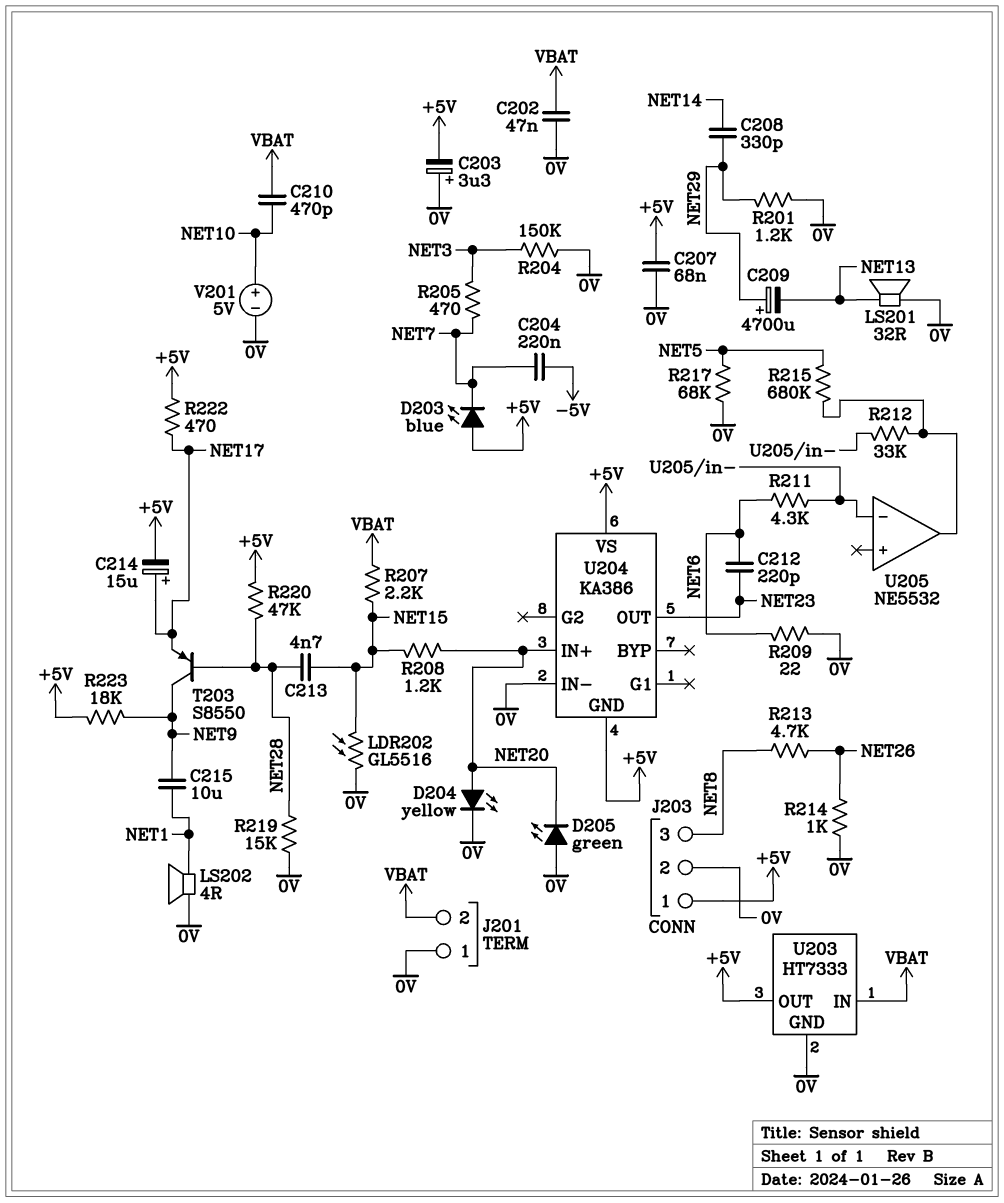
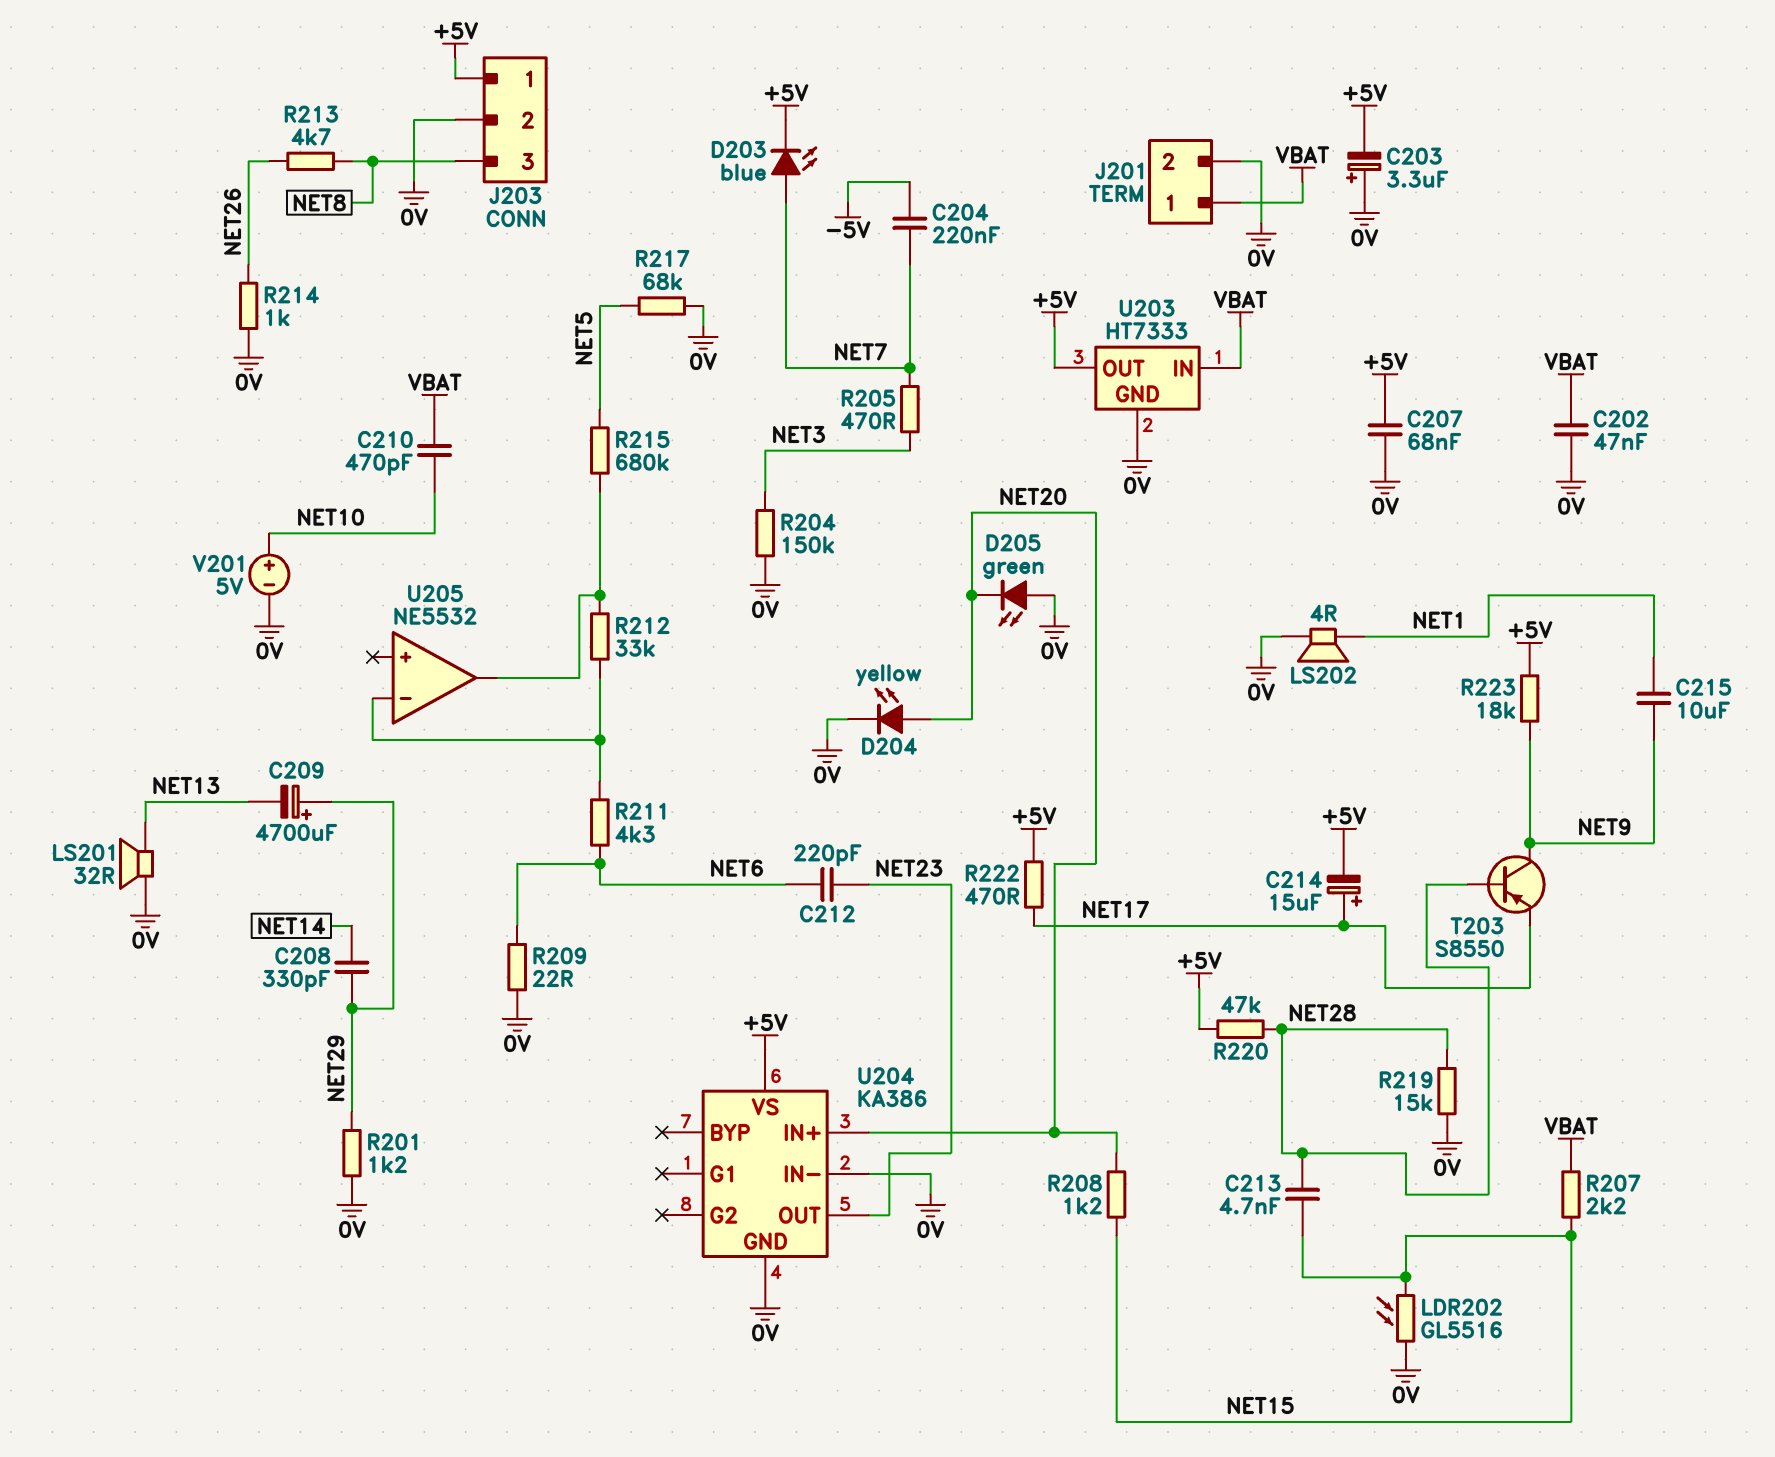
D203: LED blue (A +5V, K NET7) -> LED blue (A NET7, K +5V)
J201 pin 1: 0V -> VBAT
J201 pin 2: VBAT -> 0V
U204 pin GND: +5V -> 0V

